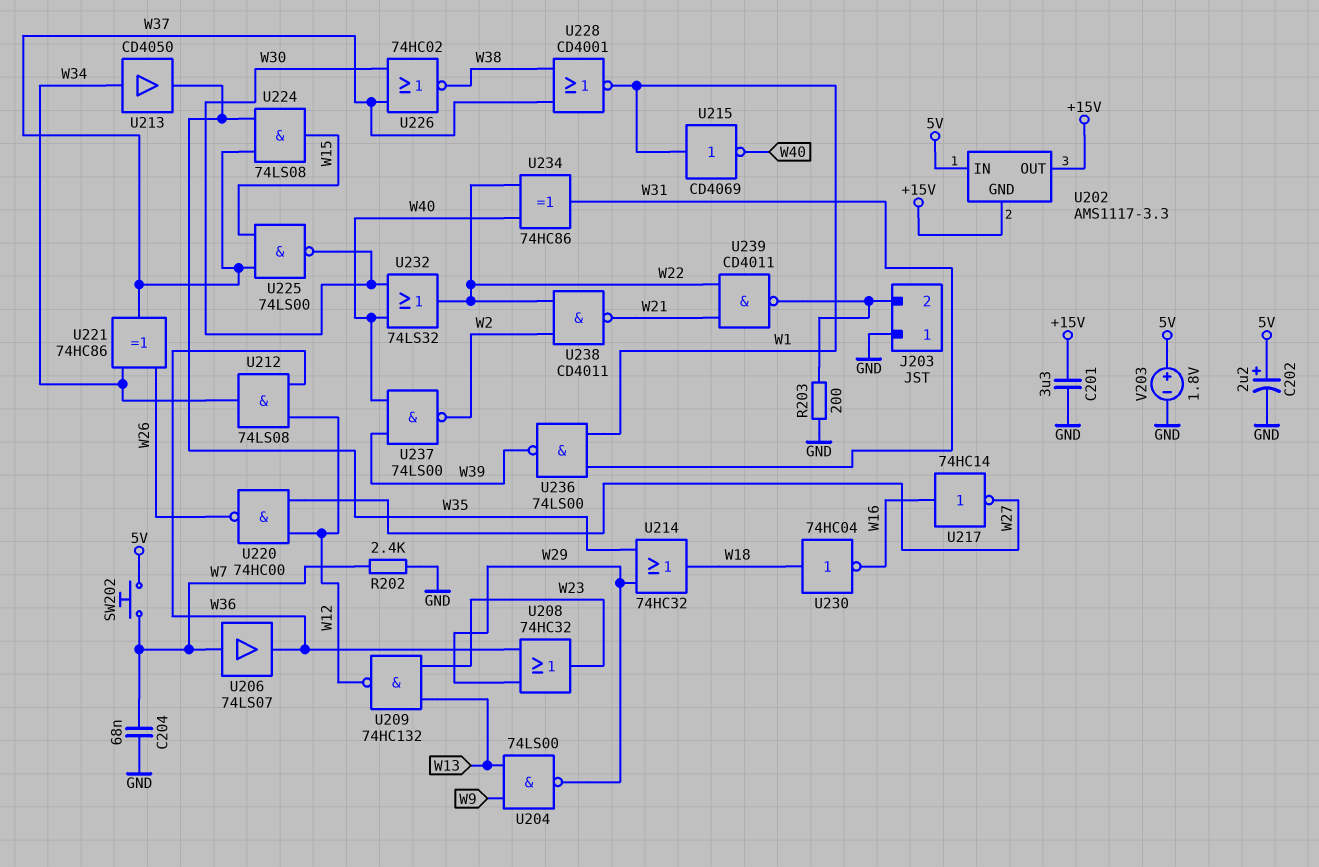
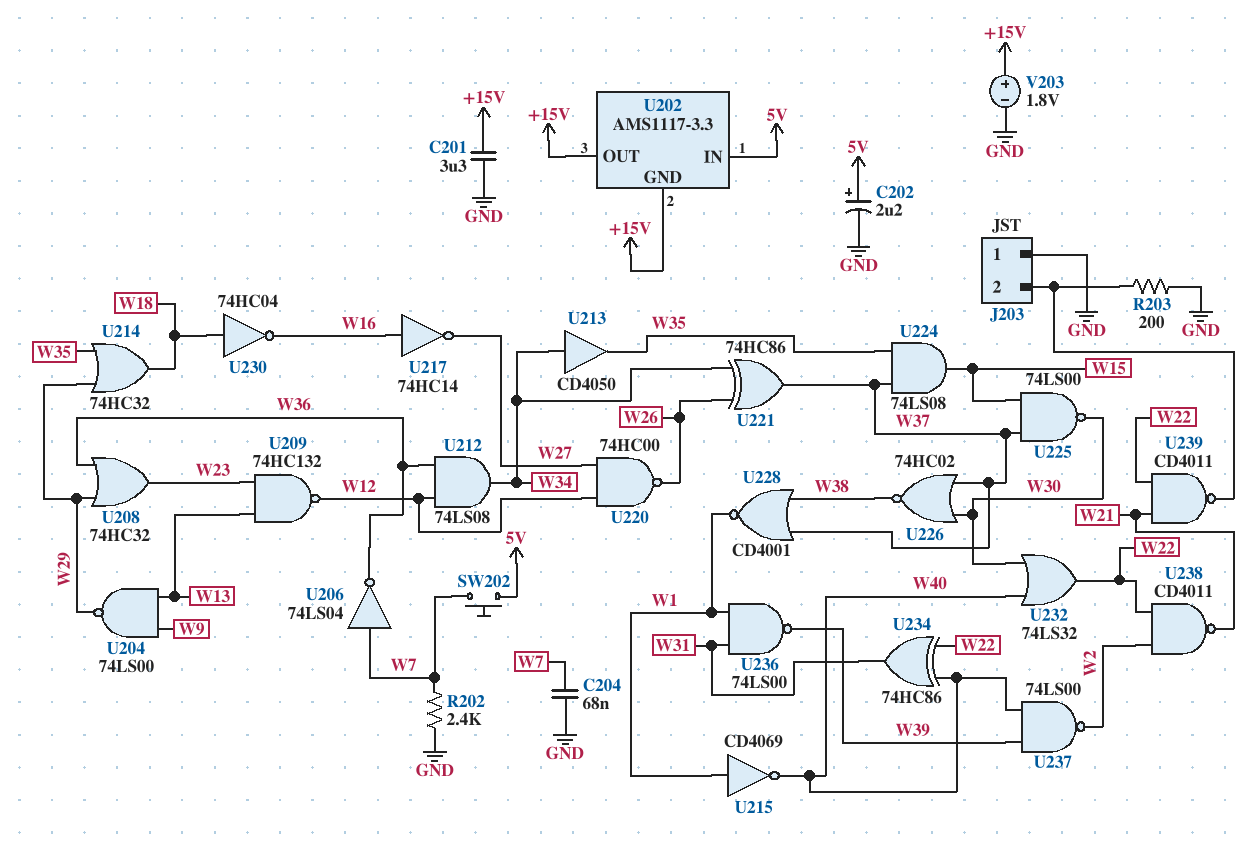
U206: buffer 74LS07 (in W7, out W36) -> NOT 74LS04 (in W7, out W36)
V203: 1.8V (plus 5V, minus GND) -> 1.8V (plus +15V, minus GND)

